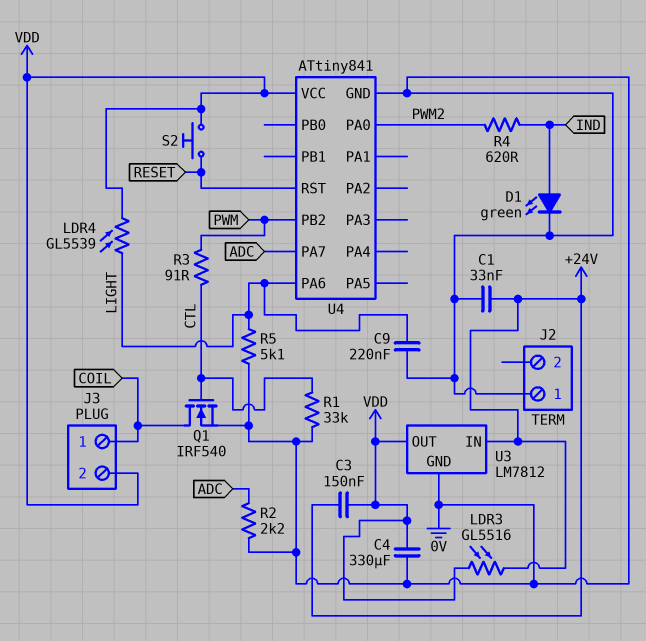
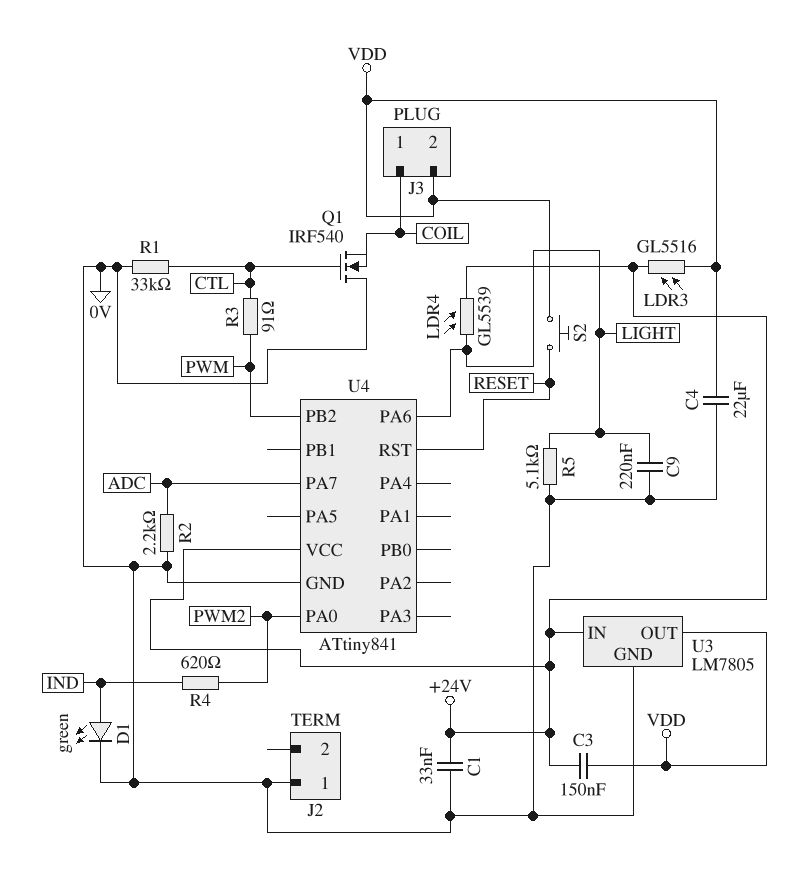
C4: 330uF (0V, VDD) -> 22uF (0V, VDD)
LDR4: GL5539 (LIGHT, VDD) -> GL5539 (+24V, LIGHT)
Q1: NMOS IRF540 (G CTL, D COIL, S 0V) -> NMOS IRF540 (G CTL, D 0V, S COIL)
U3: LM7812 -> LM7805
U4 pin VCC: VDD -> +24V

